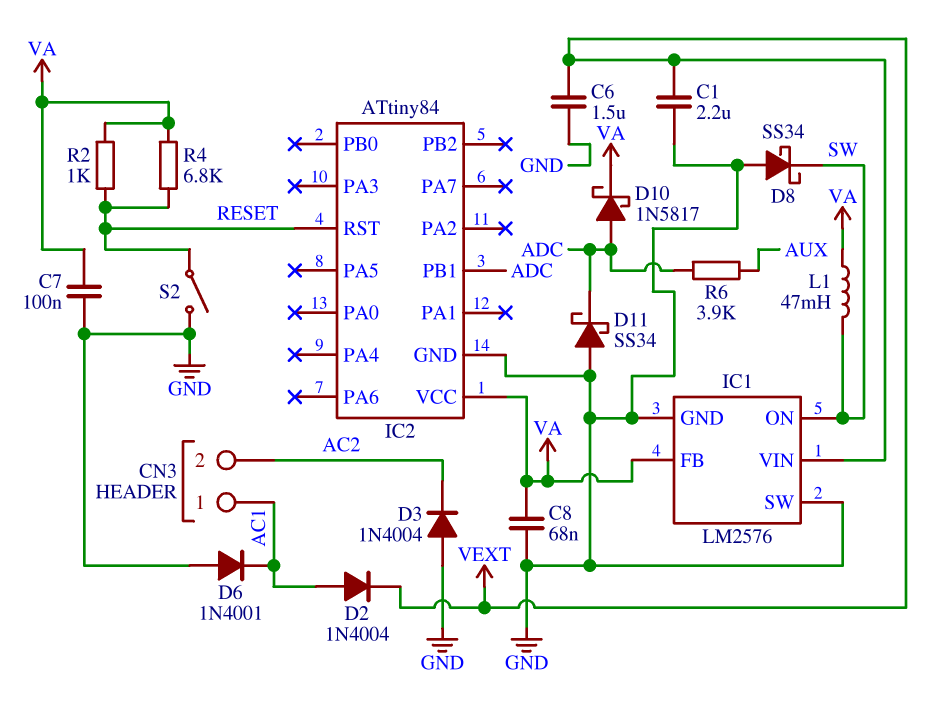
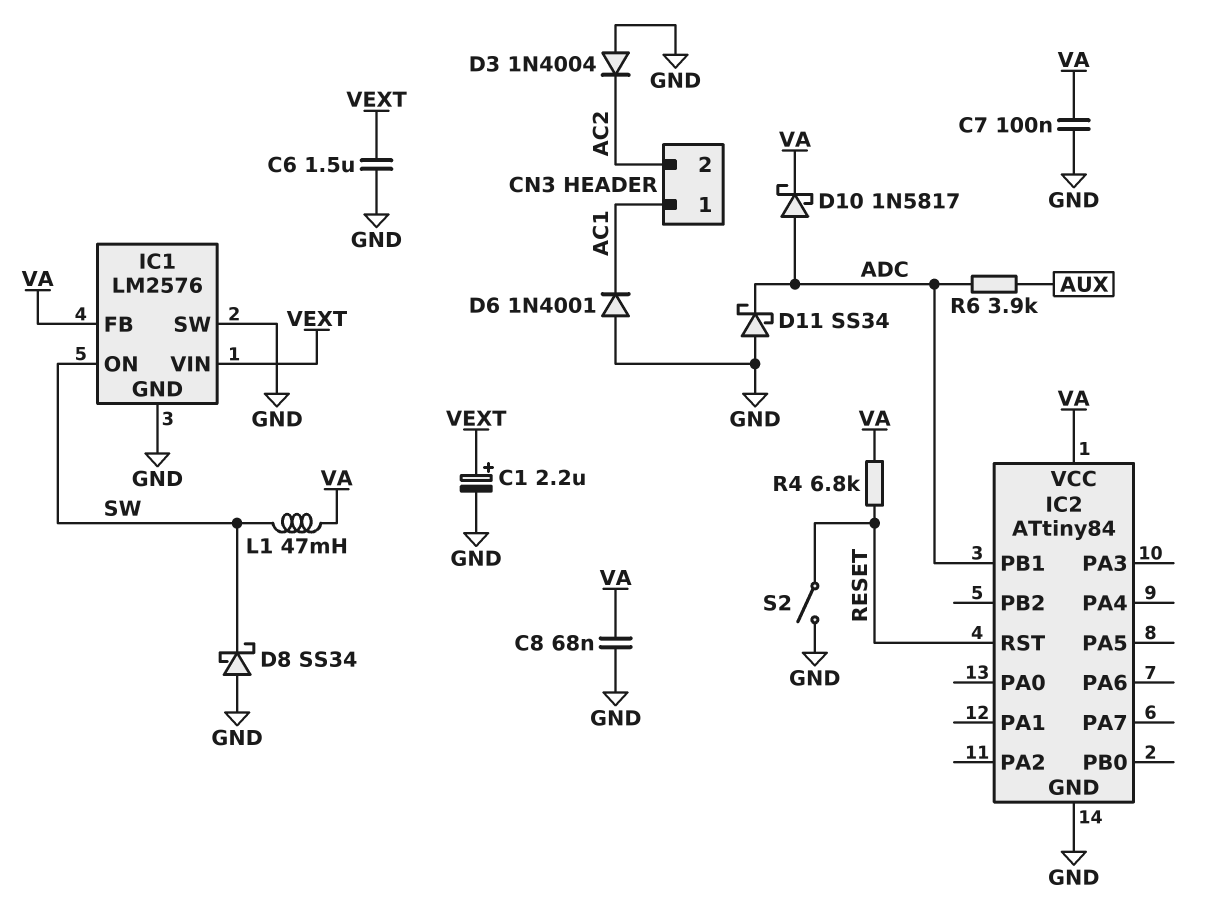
C1: 2.2uF (GND, VEXT) -> 2.2uF (plus VEXT, minus GND)
D2: diode 1N4004 (A AC1, K VEXT) -> none
R2: 1k (RESET, VA) -> none

